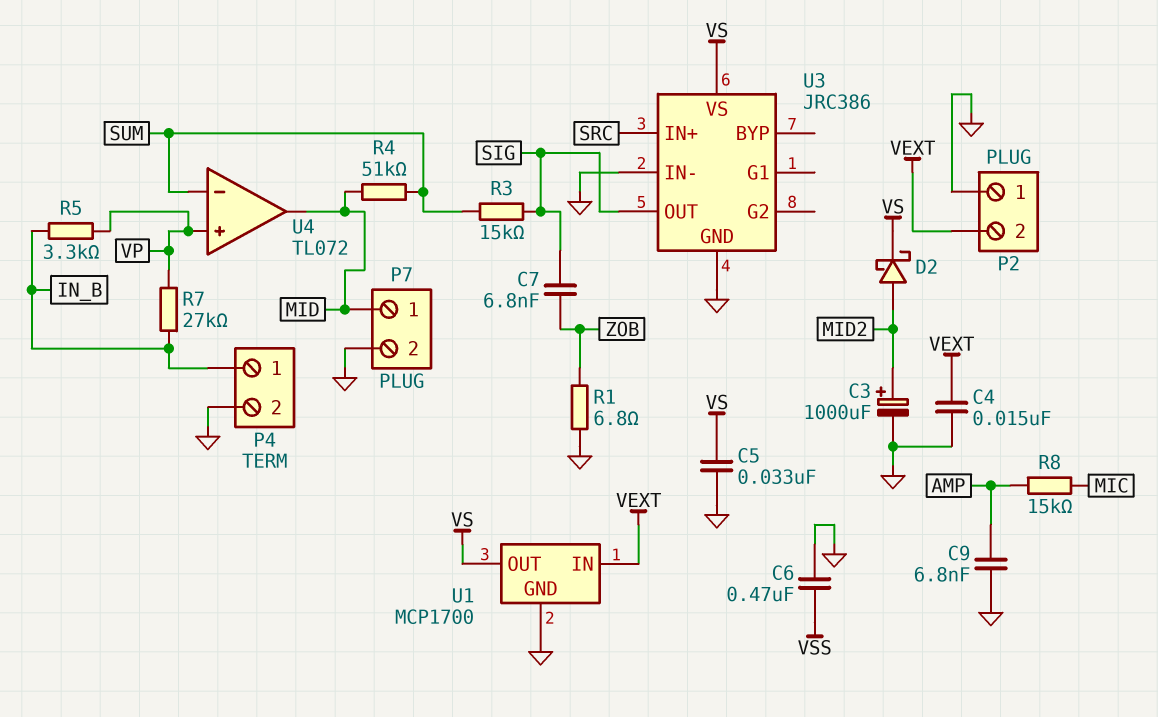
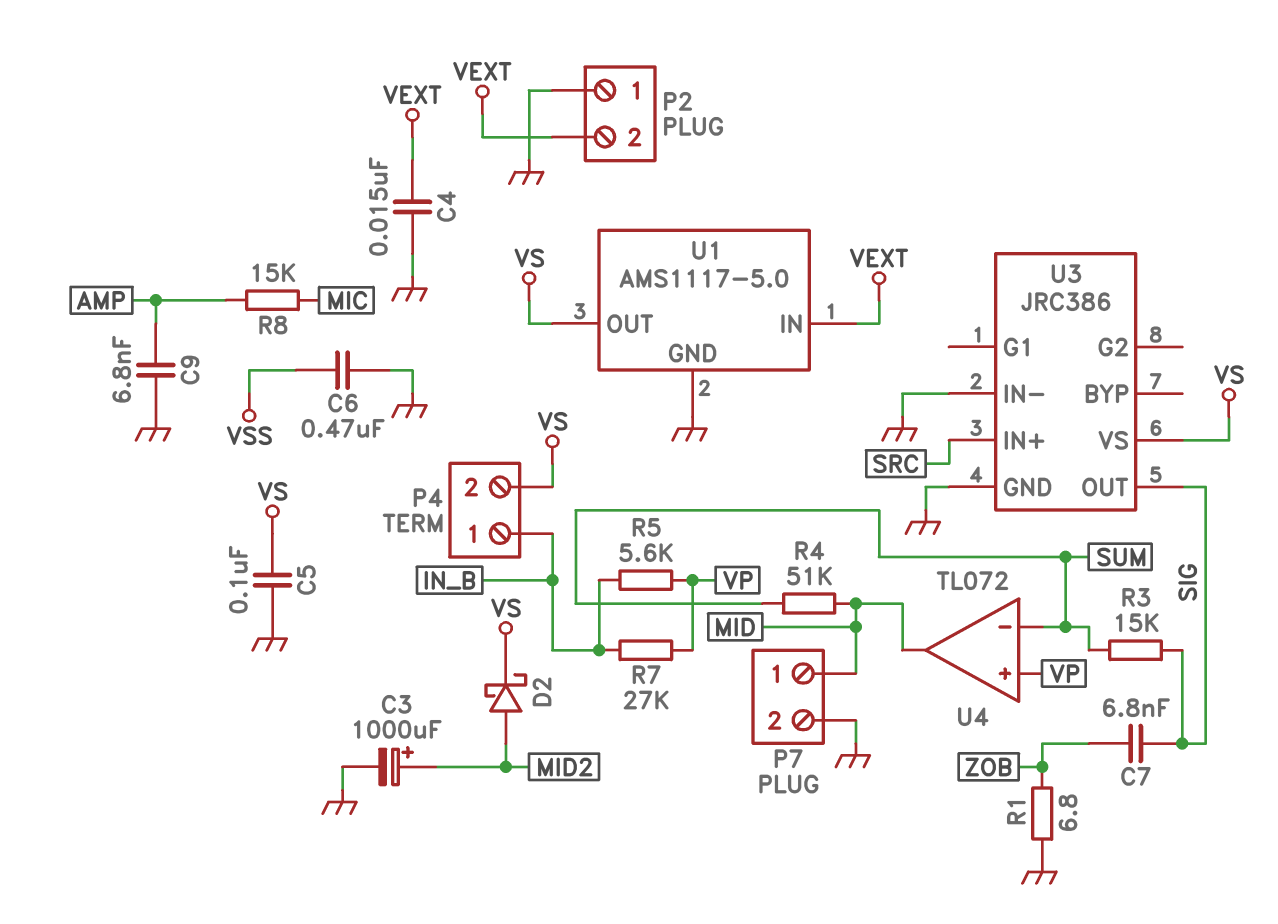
C5: 33nF (GND, VS) -> 100nF (GND, VS)
P4 pin 2: GND -> VS
R5: 3.3k (IN_B, VP) -> 5.6k (IN_B, VP)
U1: MCP1700 -> AMS1117-5.0

